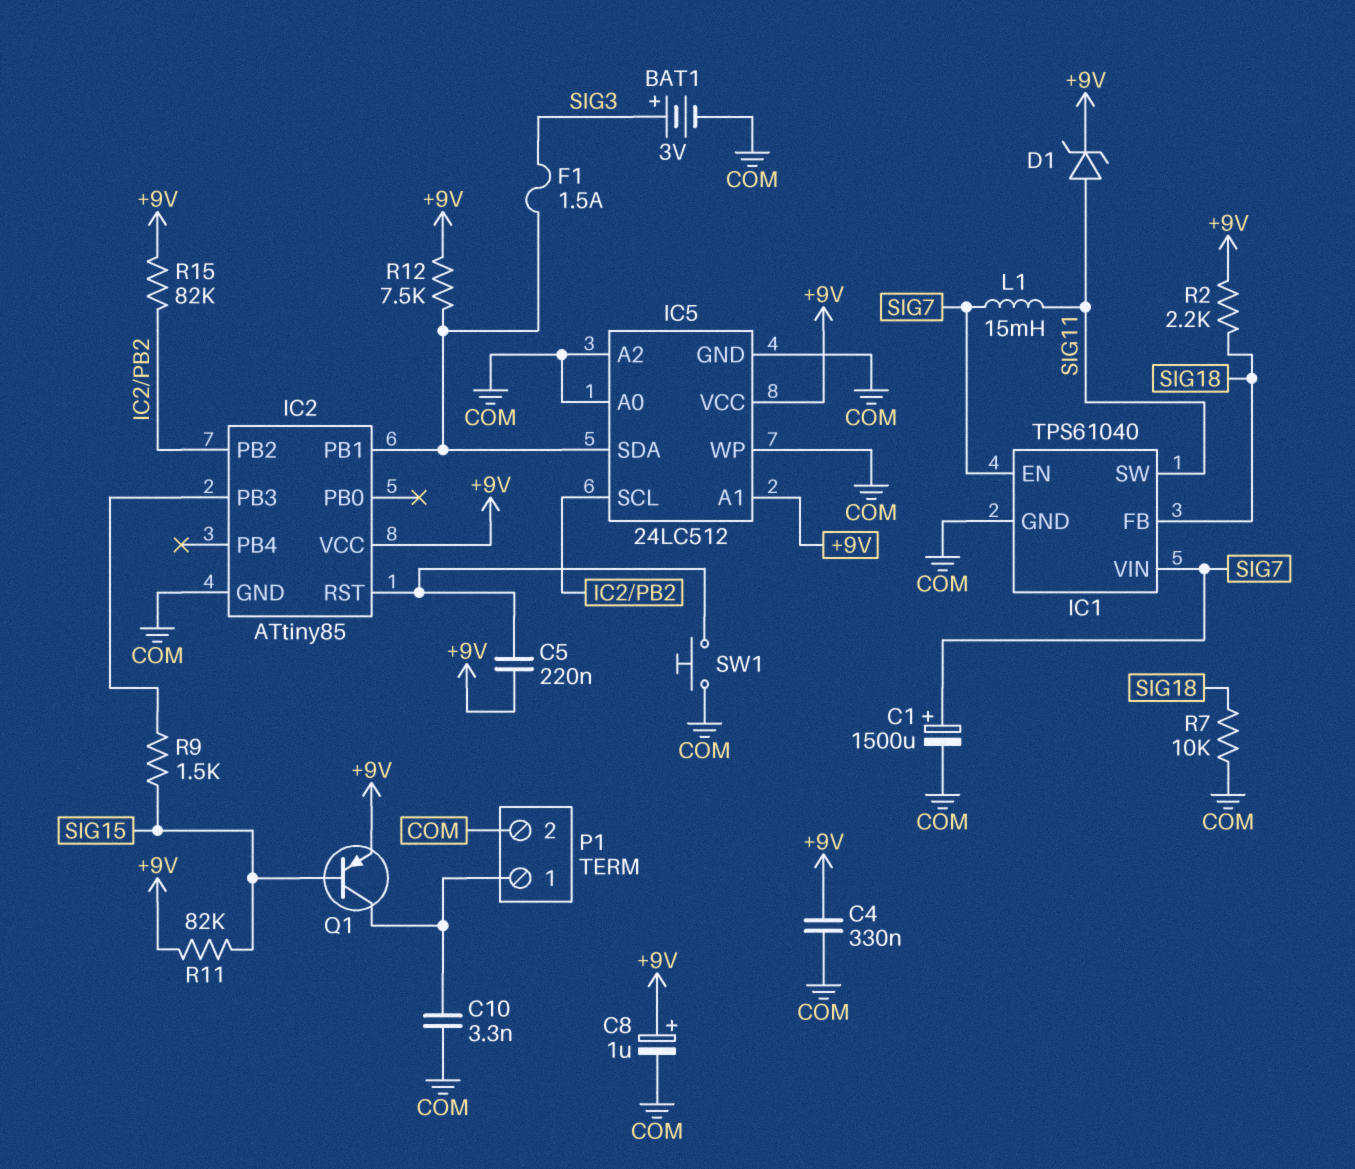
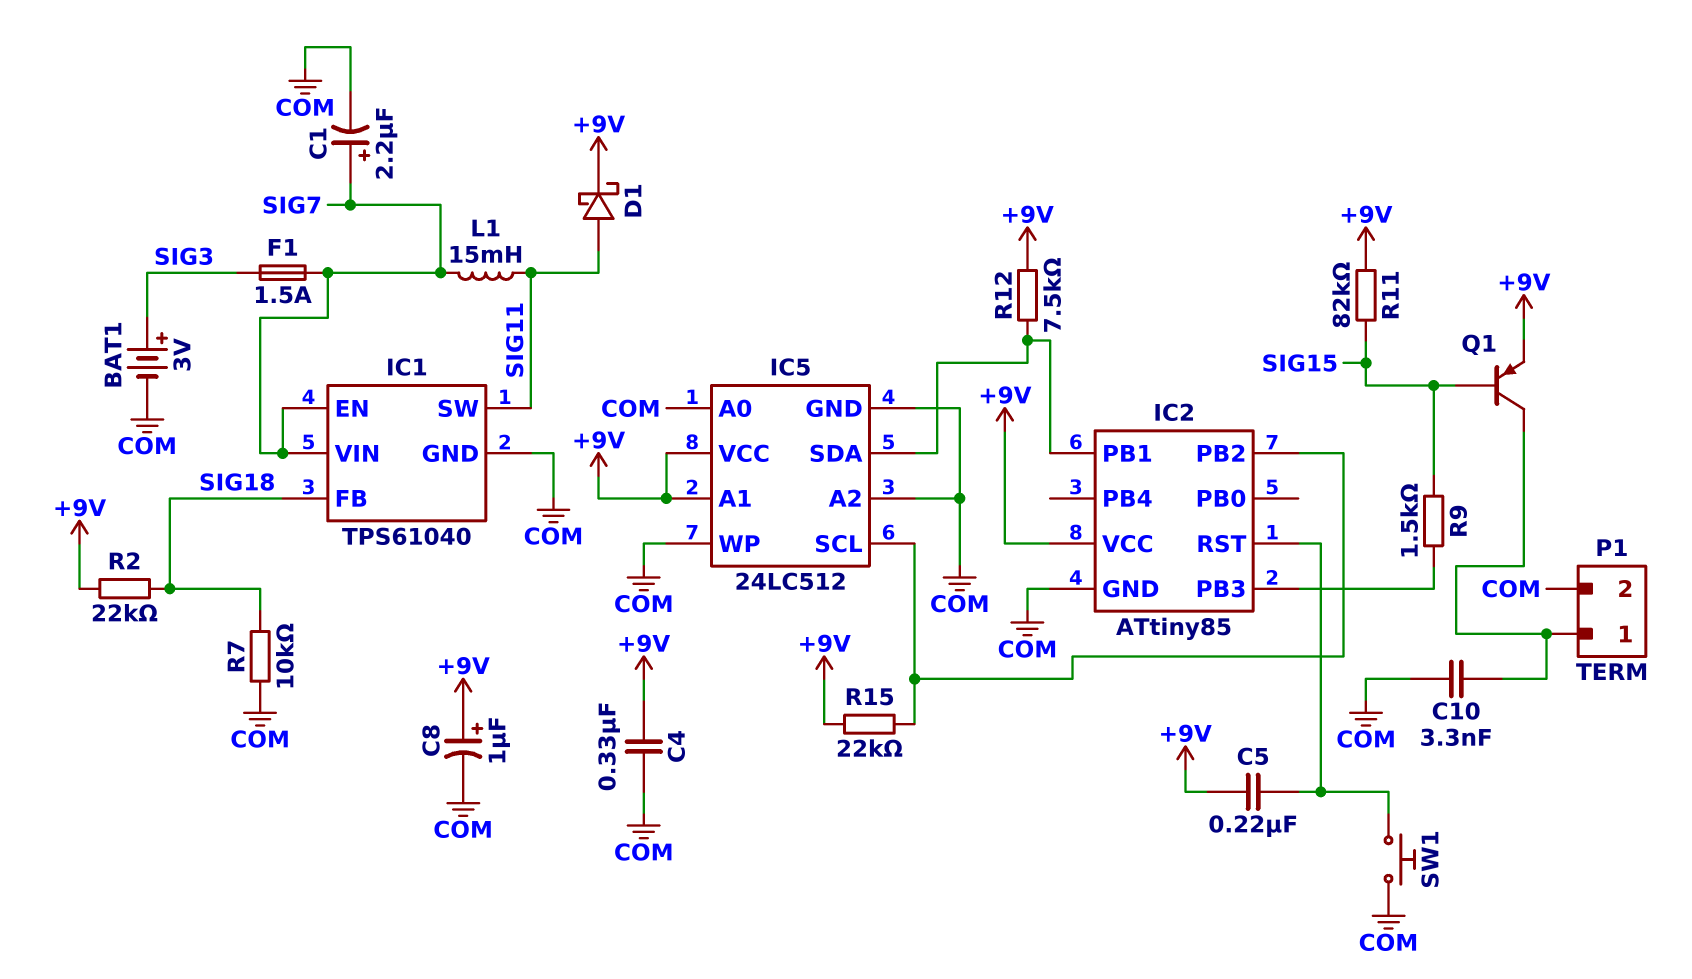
C1: 1500uF (plus SIG7, minus COM) -> 2.2uF (plus SIG7, minus COM)
D1: zener (A SIG11, K +9V) -> schottky (A SIG11, K +9V)
F1: 1.5A (IC2/PB1, SIG3) -> 1.5A (SIG3, SIG7)
R2: 2.2k (+9V, SIG18) -> 22k (+9V, SIG18)
R15: 82k (+9V, IC2/PB2) -> 22k (+9V, IC2/PB2)

